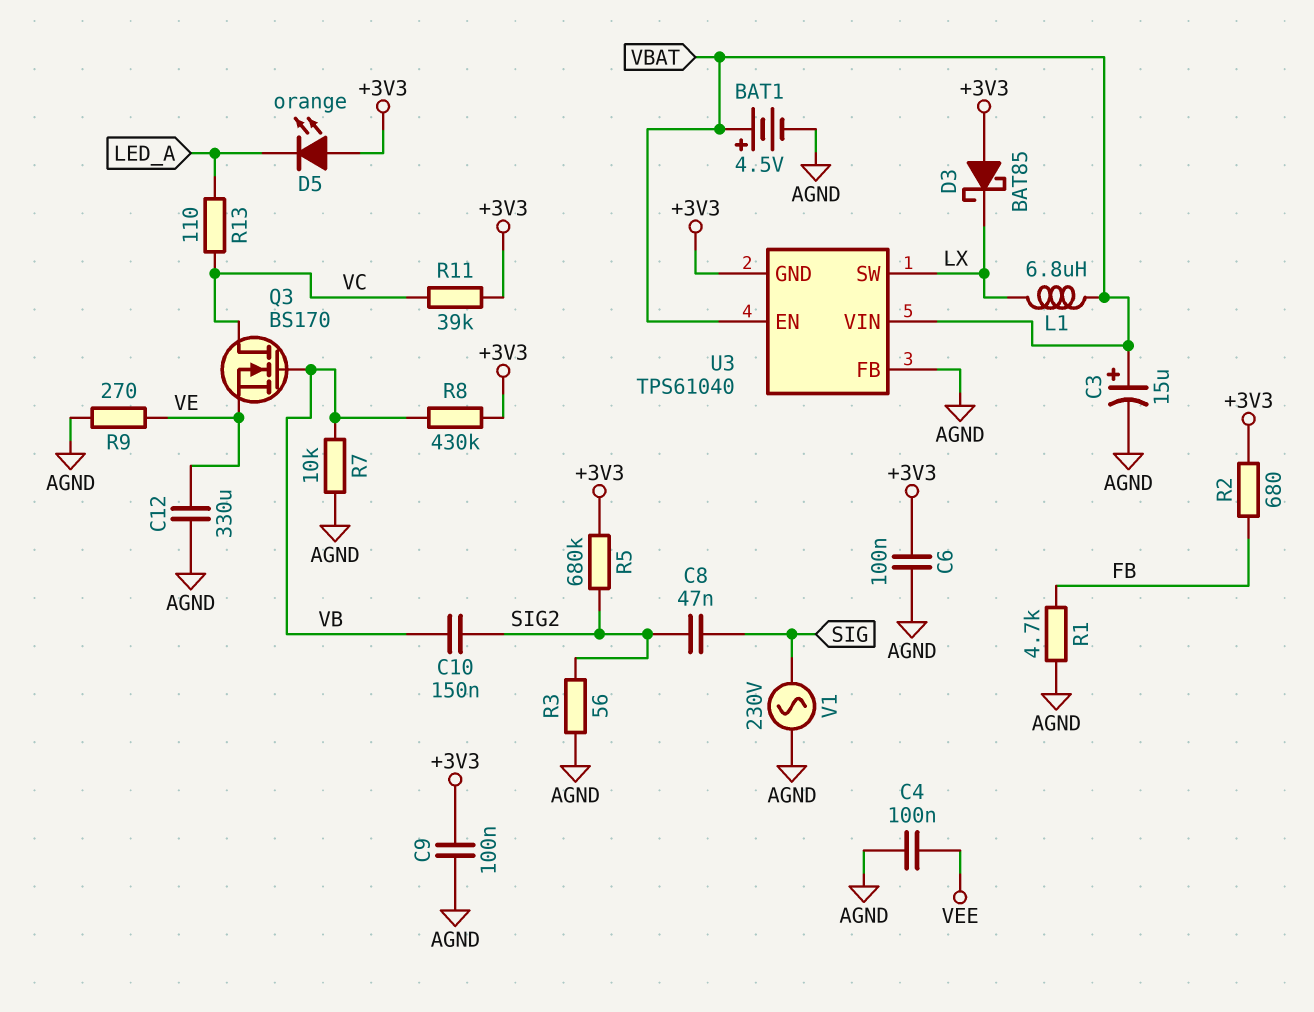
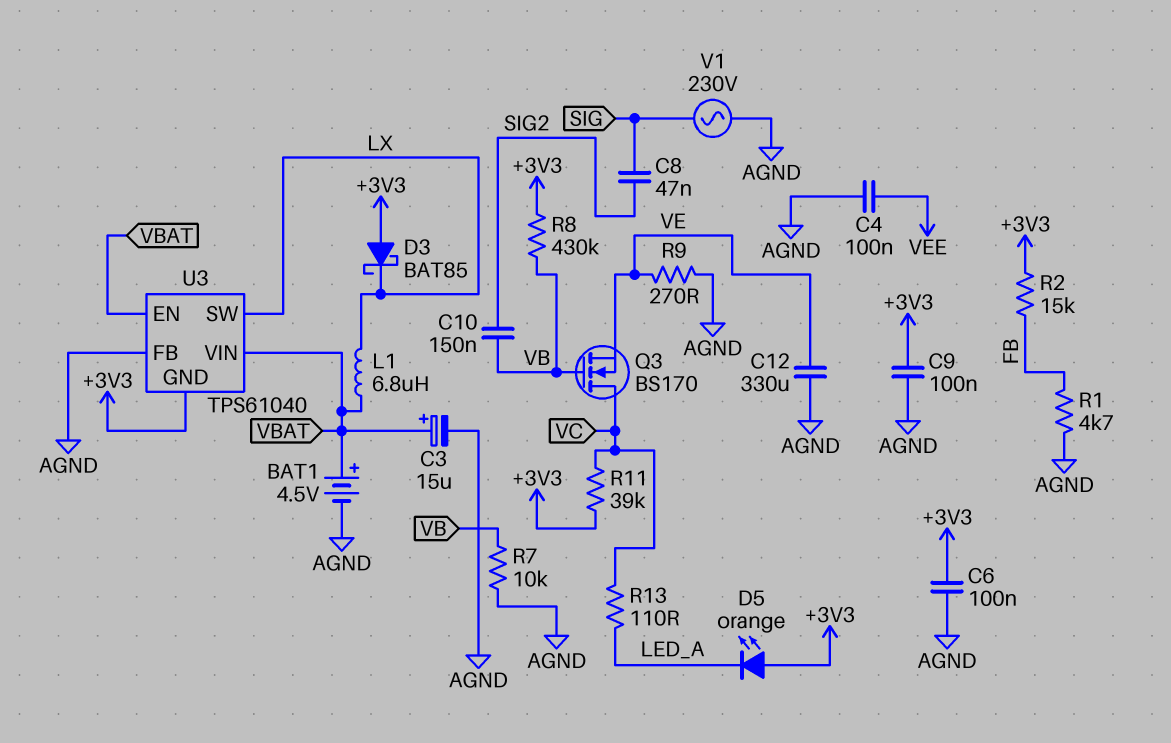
R2: 680 (+3V3, FB) -> 15k (+3V3, FB)
R3: 56 (AGND, SIG2) -> none
R5: 680k (+3V3, SIG2) -> none

